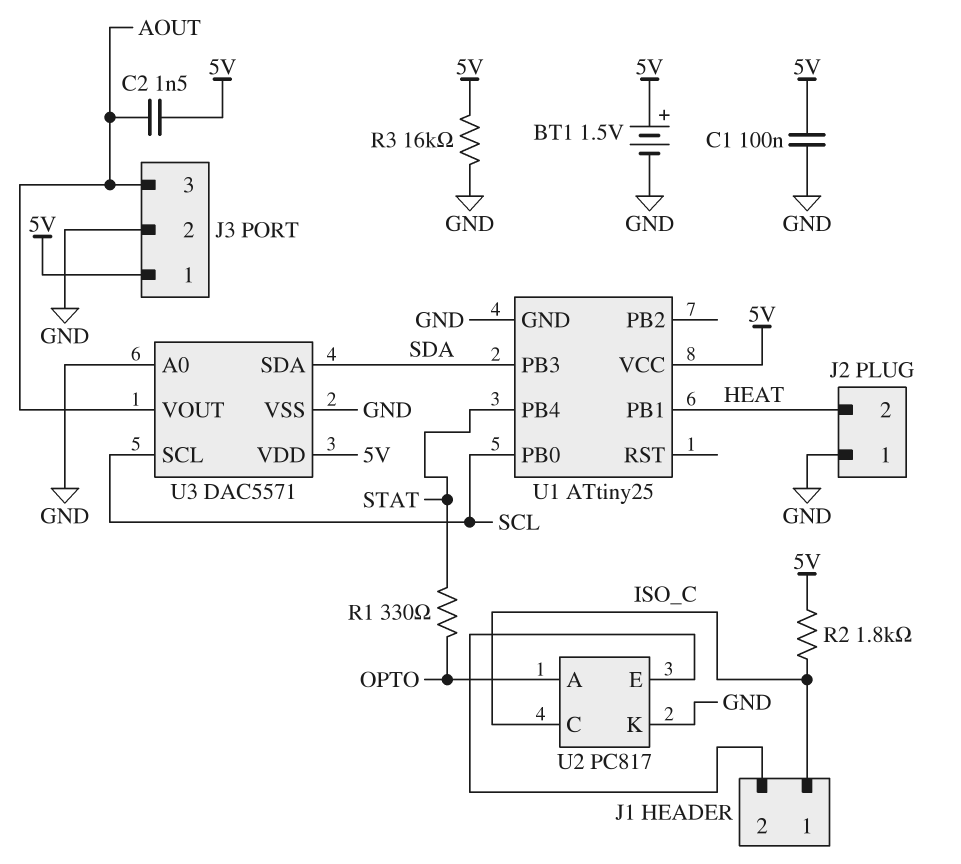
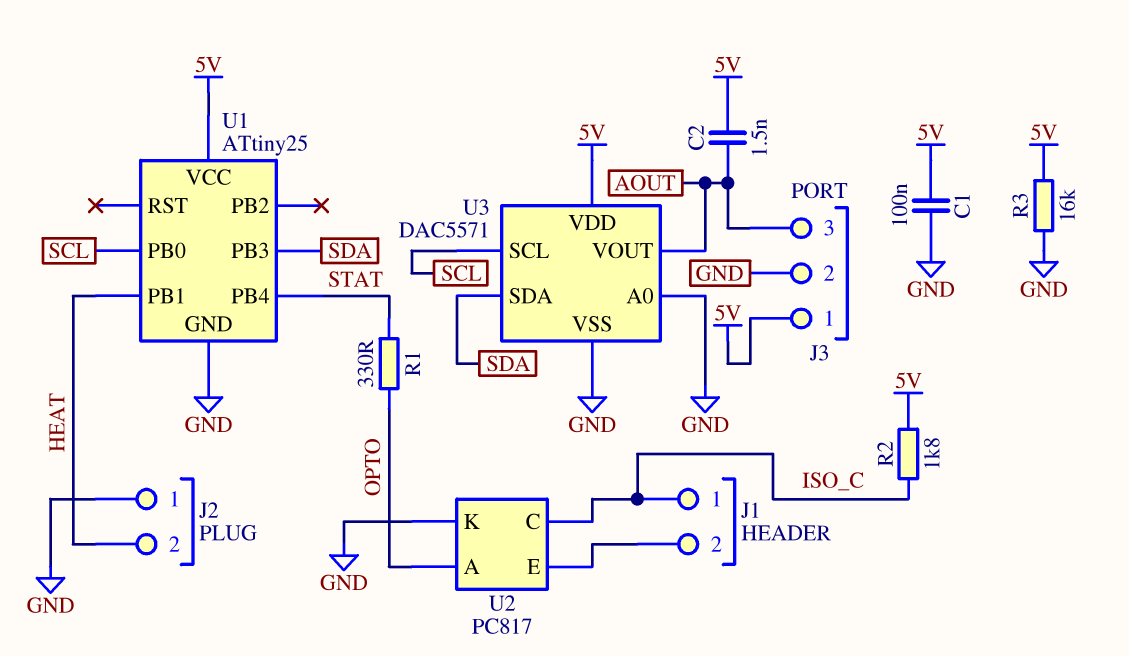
BT1: 1.5V (plus 5V, minus GND) -> none

